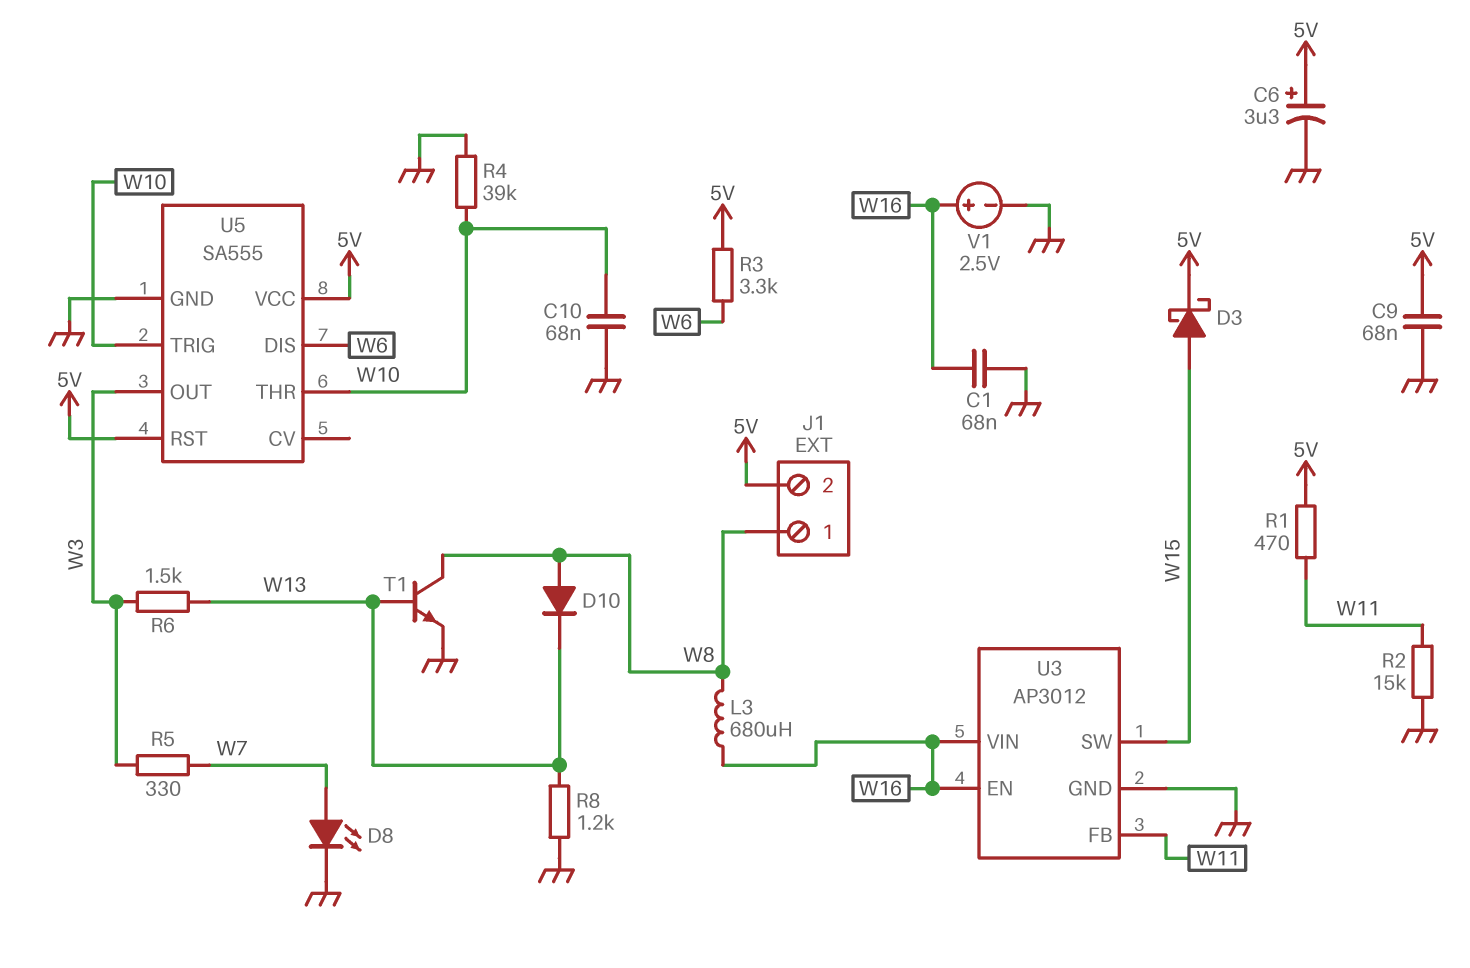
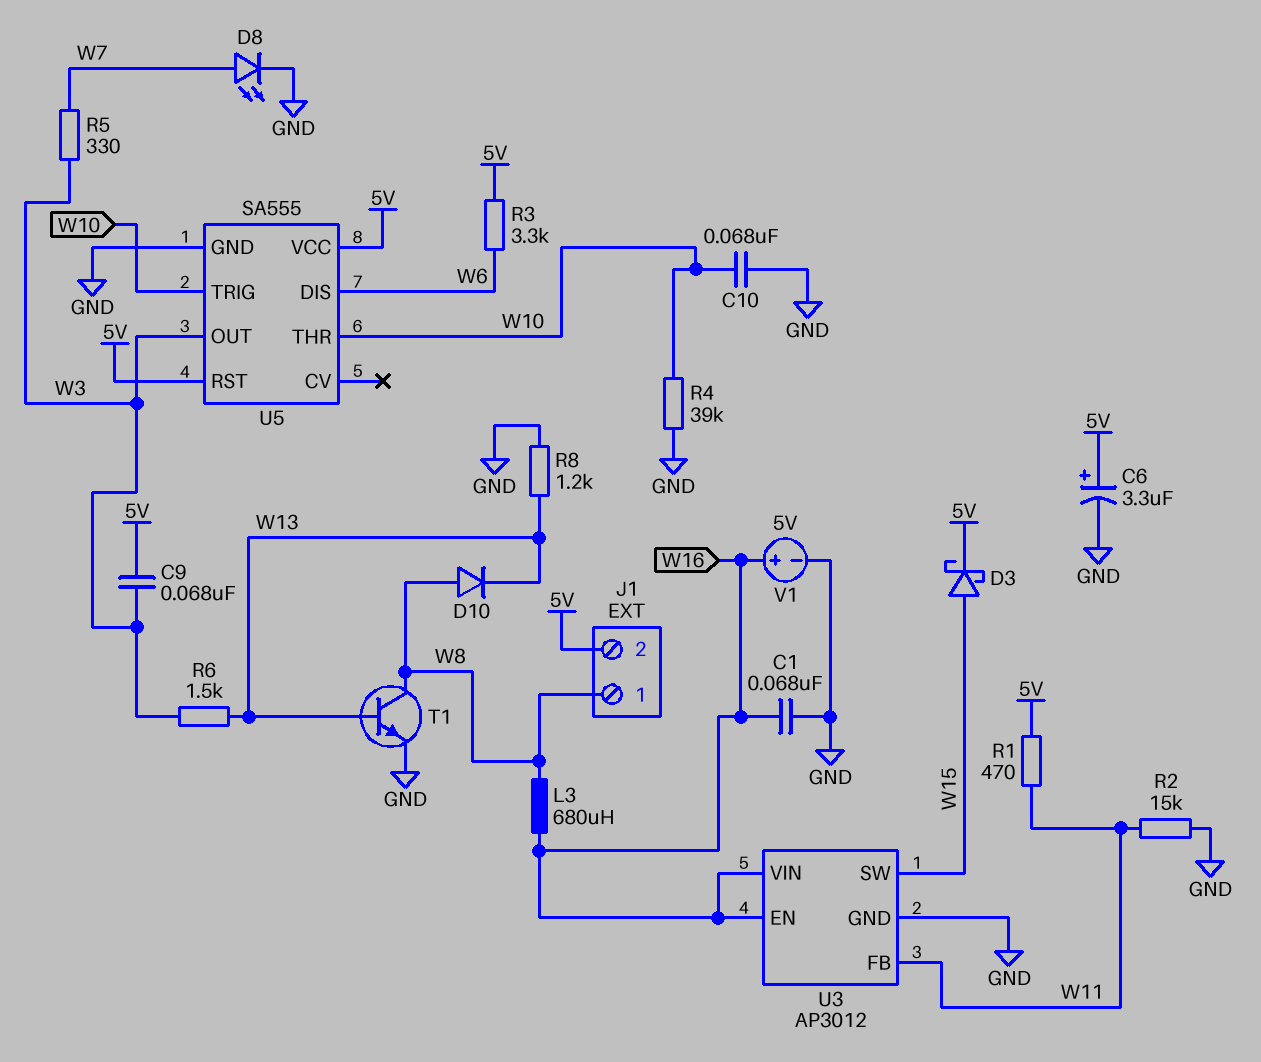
C9: 68nF (5V, GND) -> 68nF (5V, W3)
V1: 2.5V (plus W16, minus GND) -> 5V (plus W16, minus GND)

